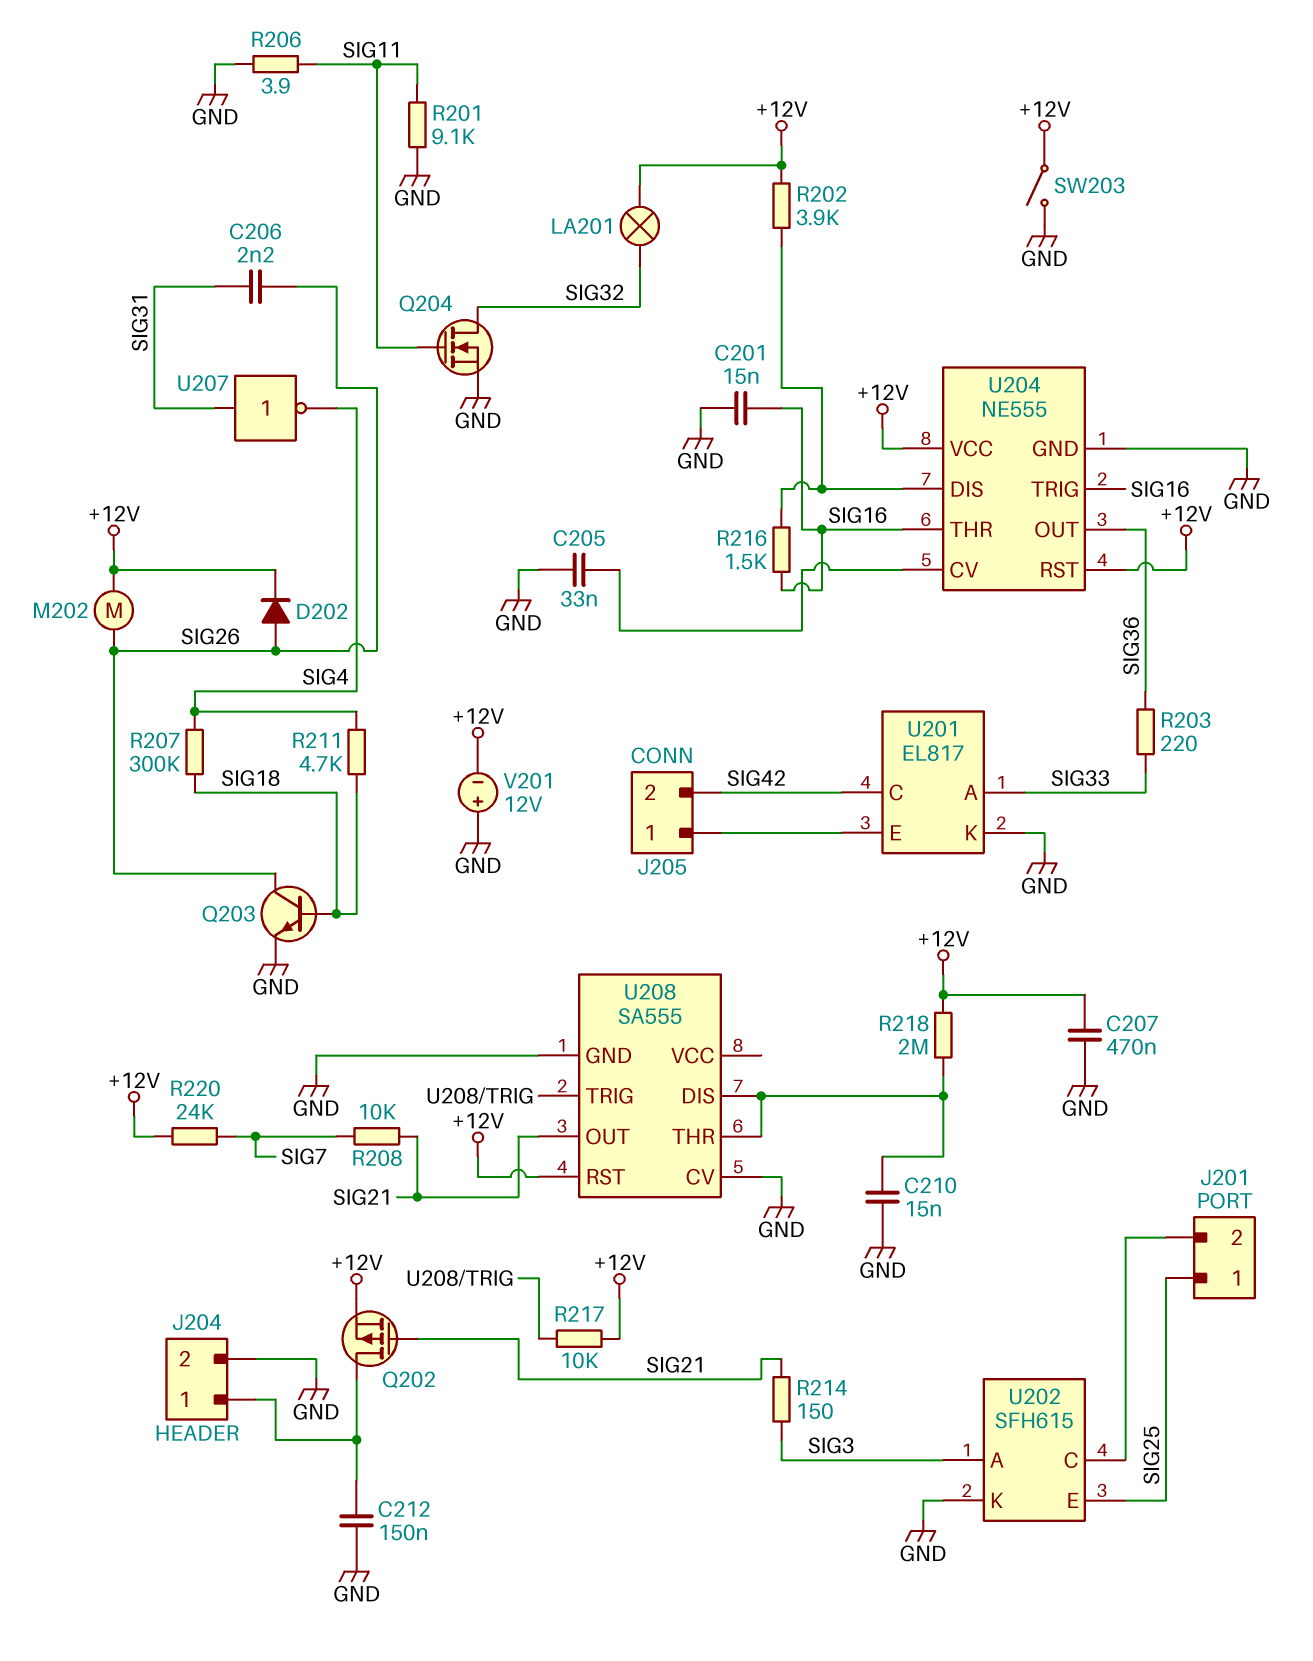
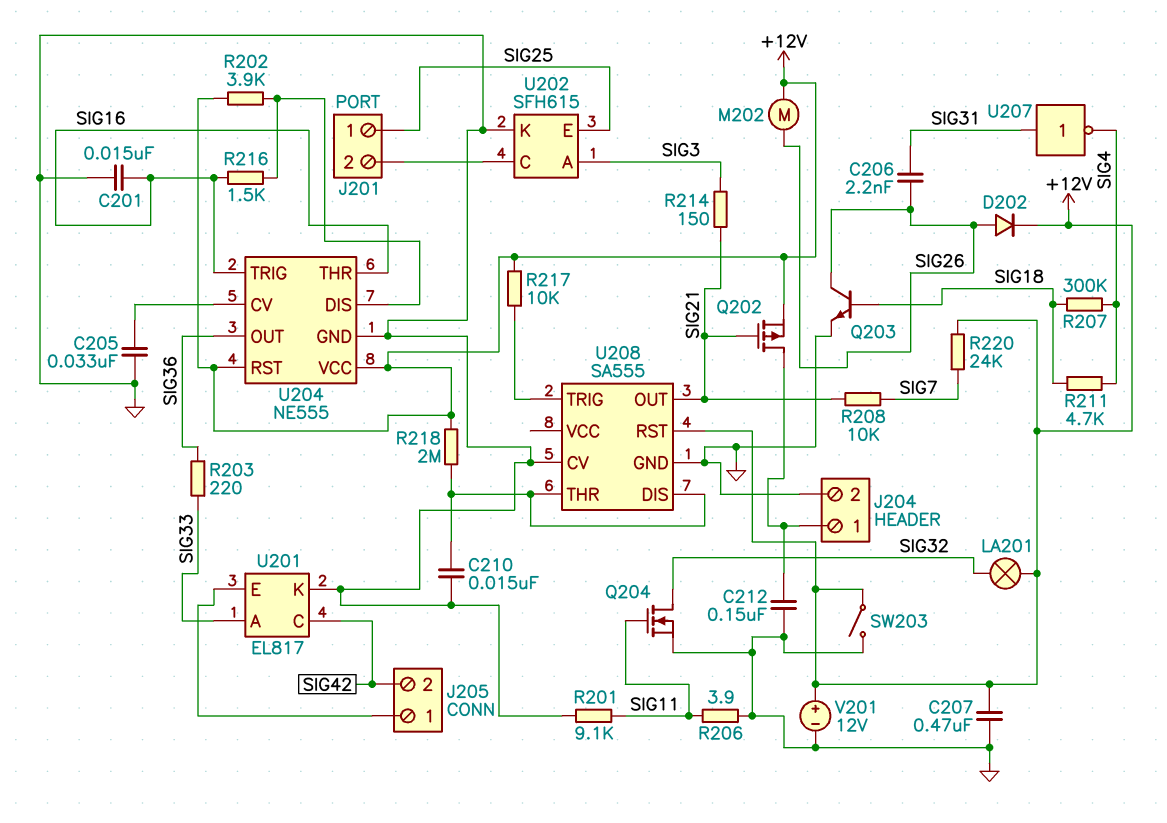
V201: 12V (plus GND, minus +12V) -> 12V (plus +12V, minus GND)

